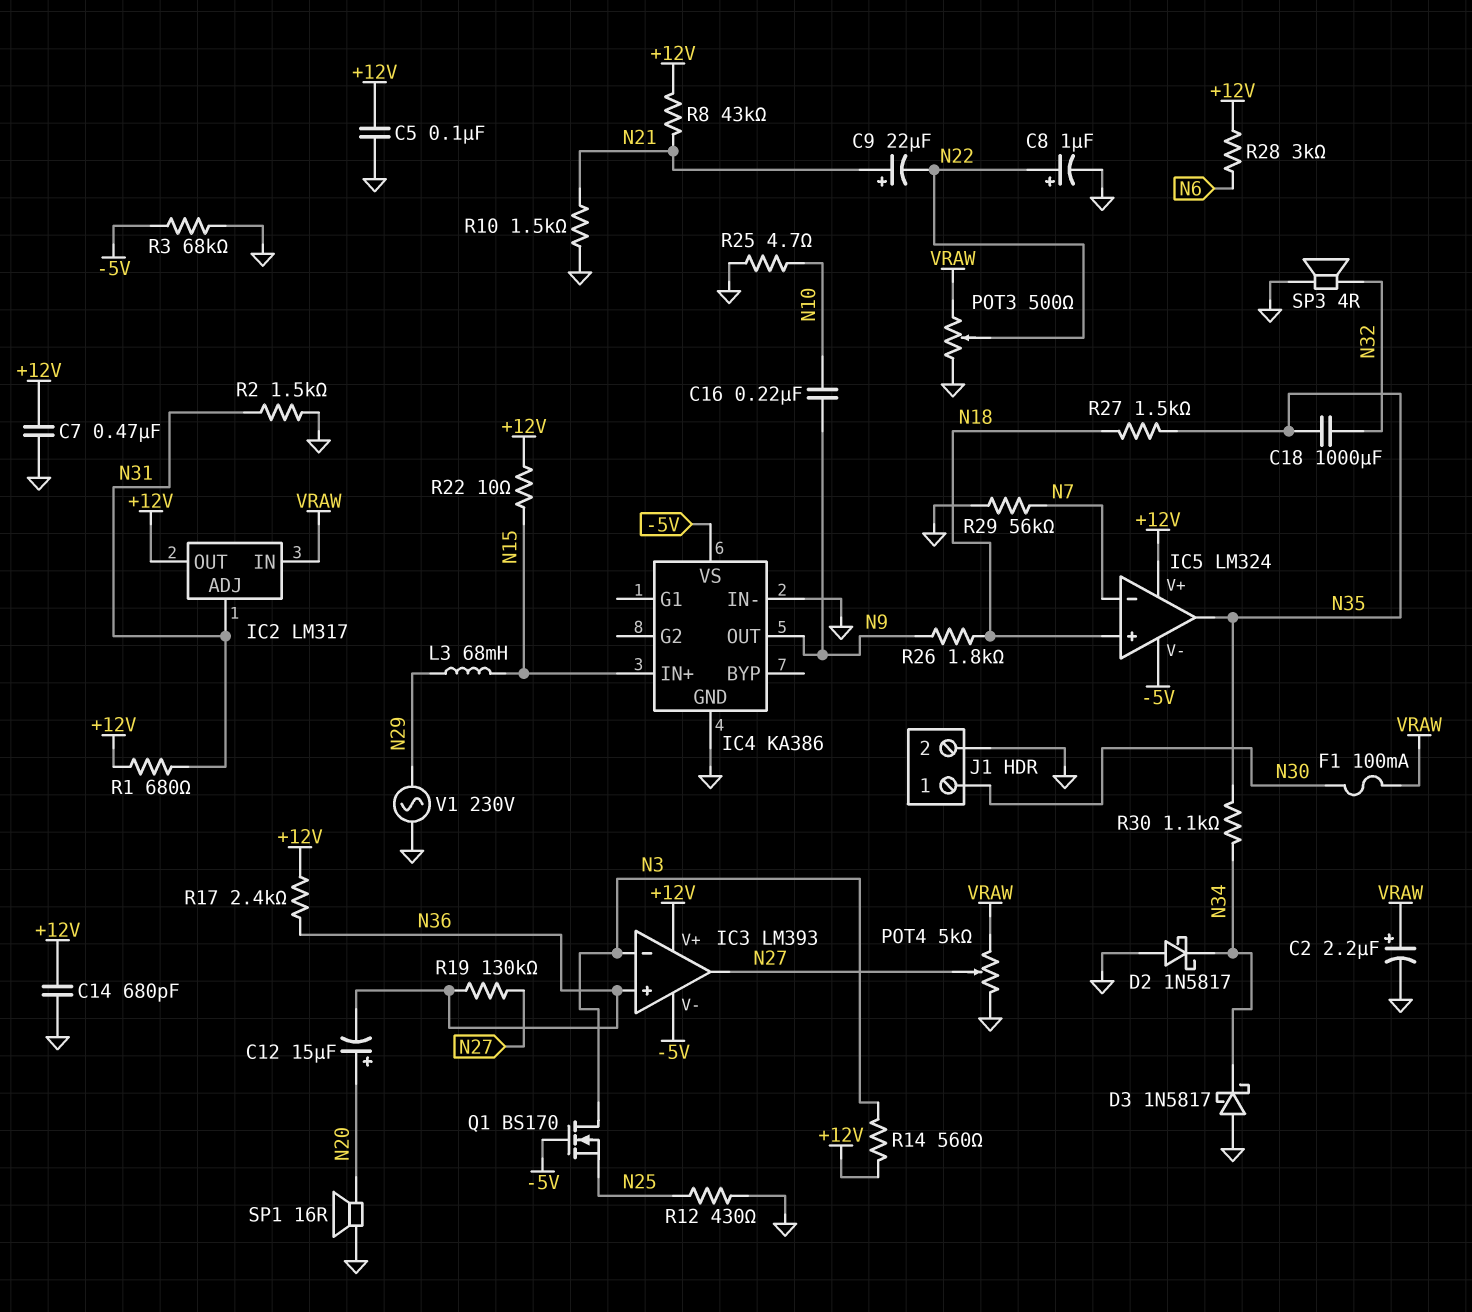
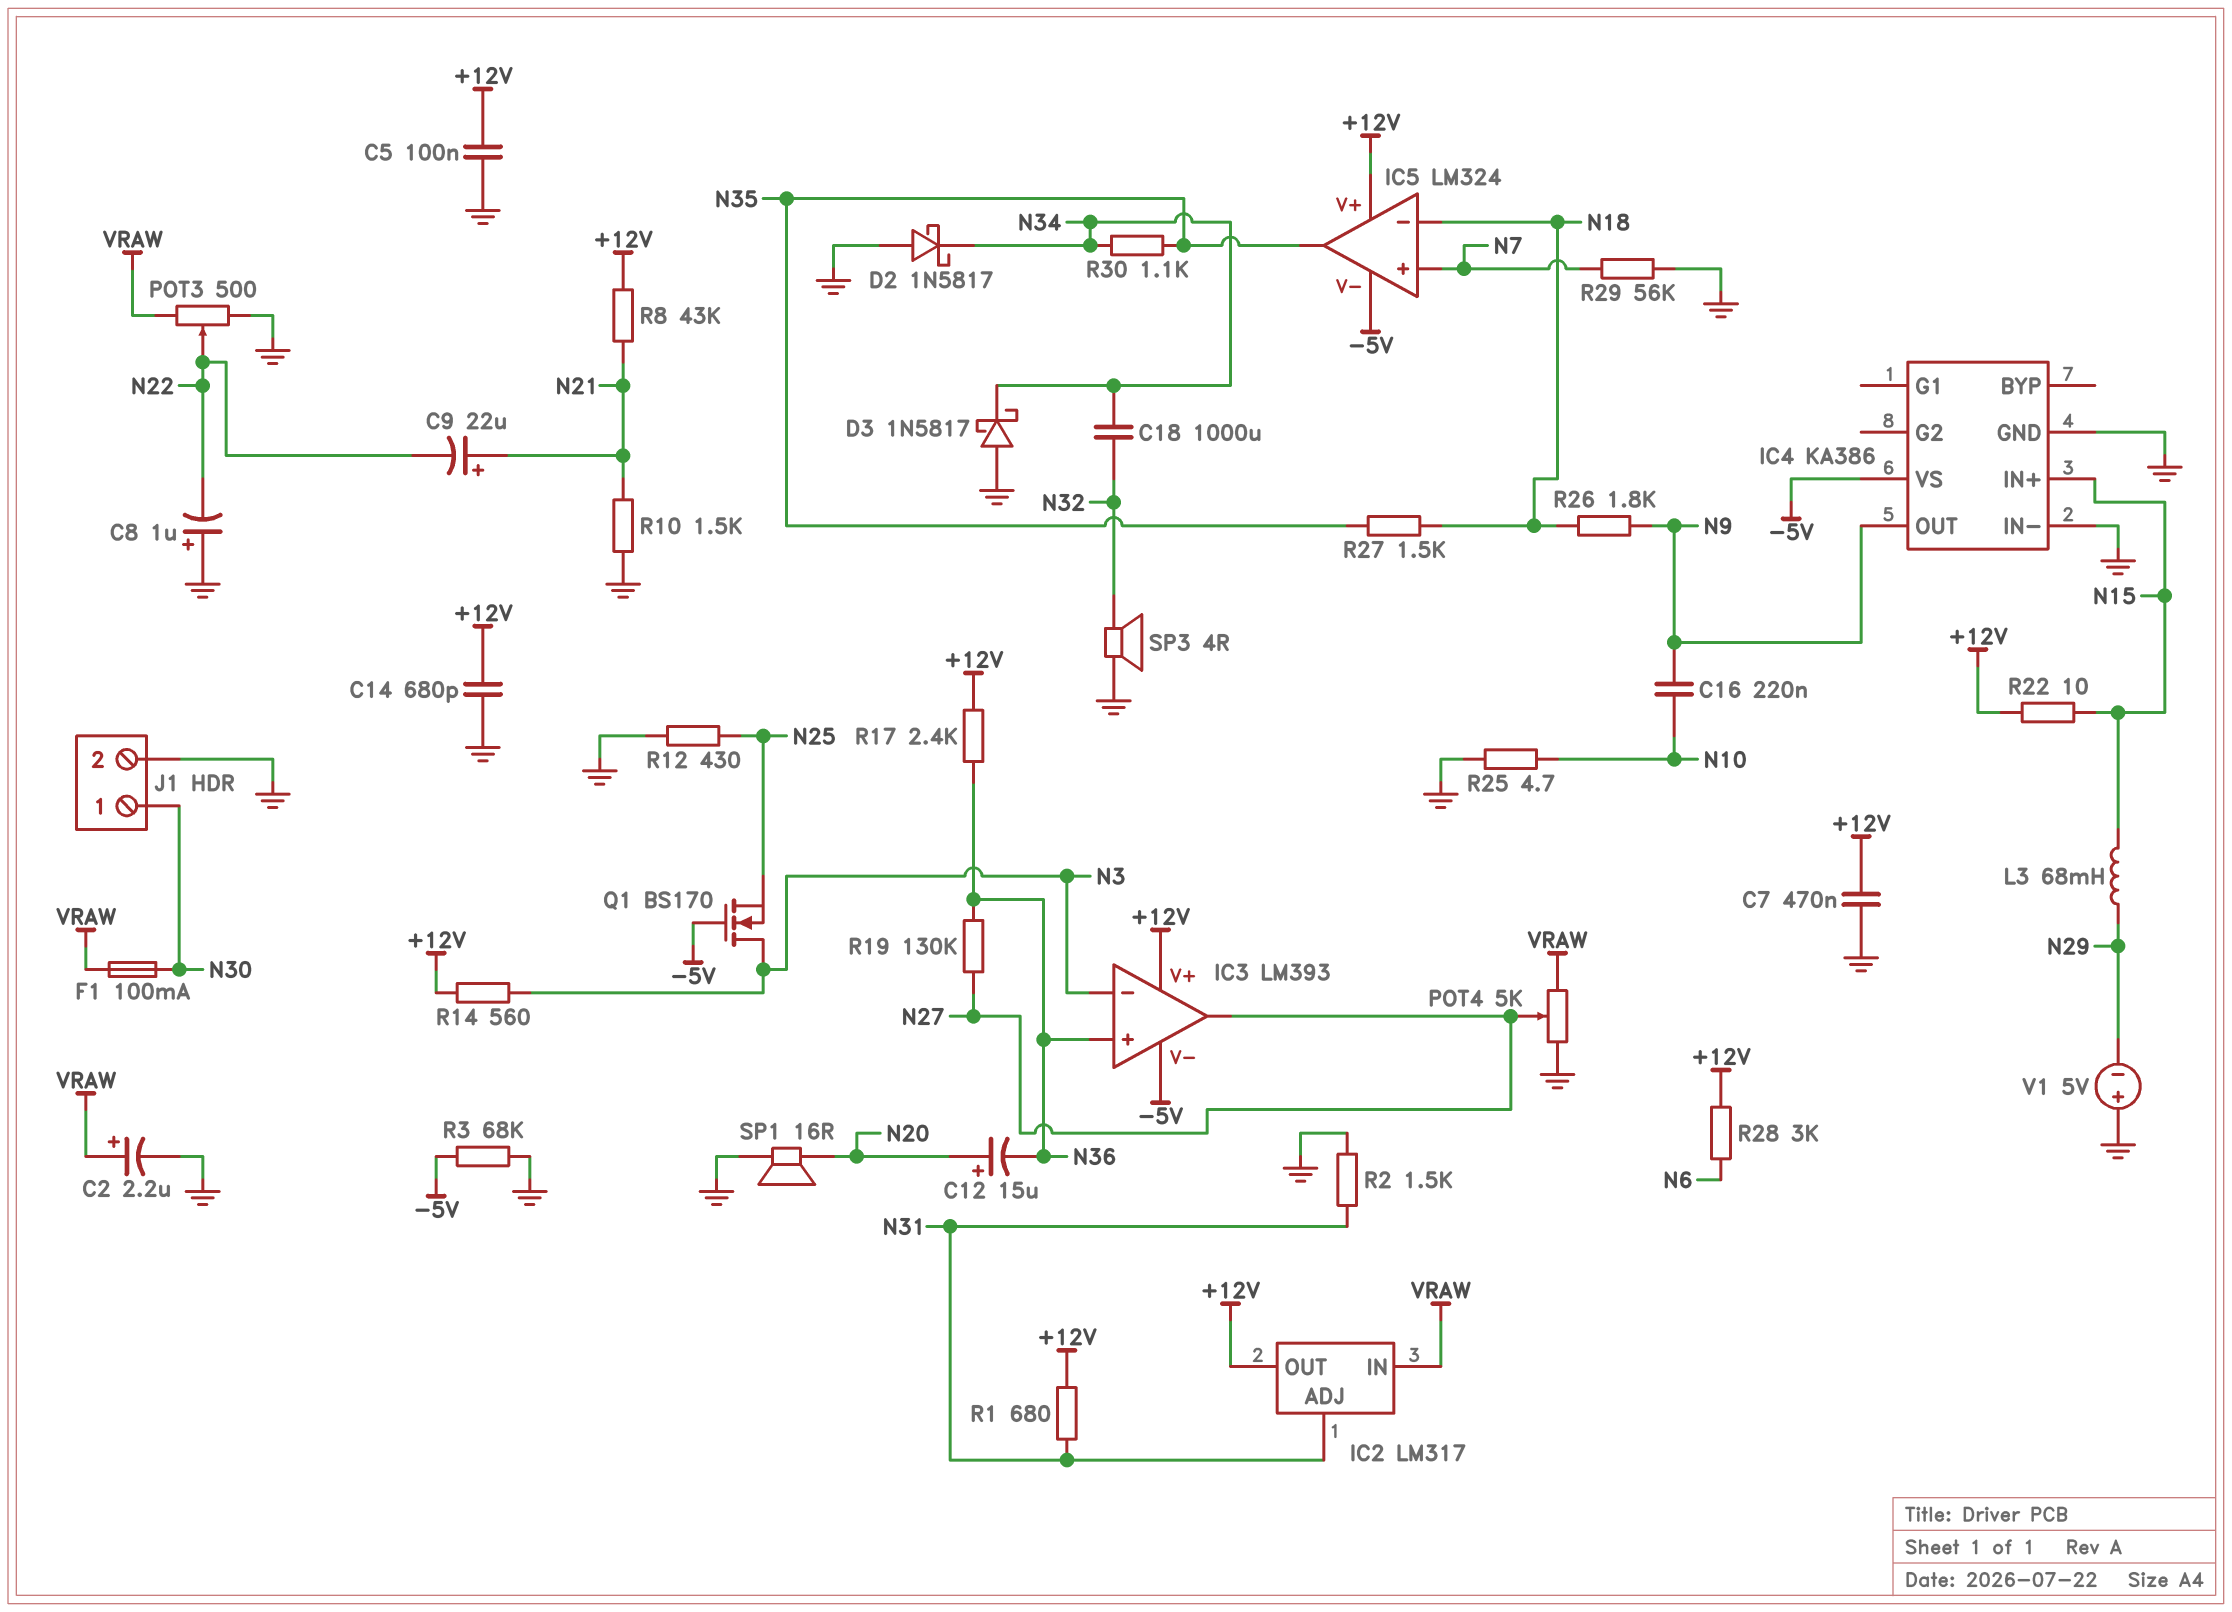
C8: 1uF (plus N22, minus GND) -> 1uF (plus GND, minus N22)
C18: 1000uF (N32, N35) -> 1000uF (N32, N34)
IC5 pin in+: N18 -> N7
IC5 pin in-: N7 -> N18
V1: AC 230V (GND, N29) -> 5V (plus GND, minus N29)

